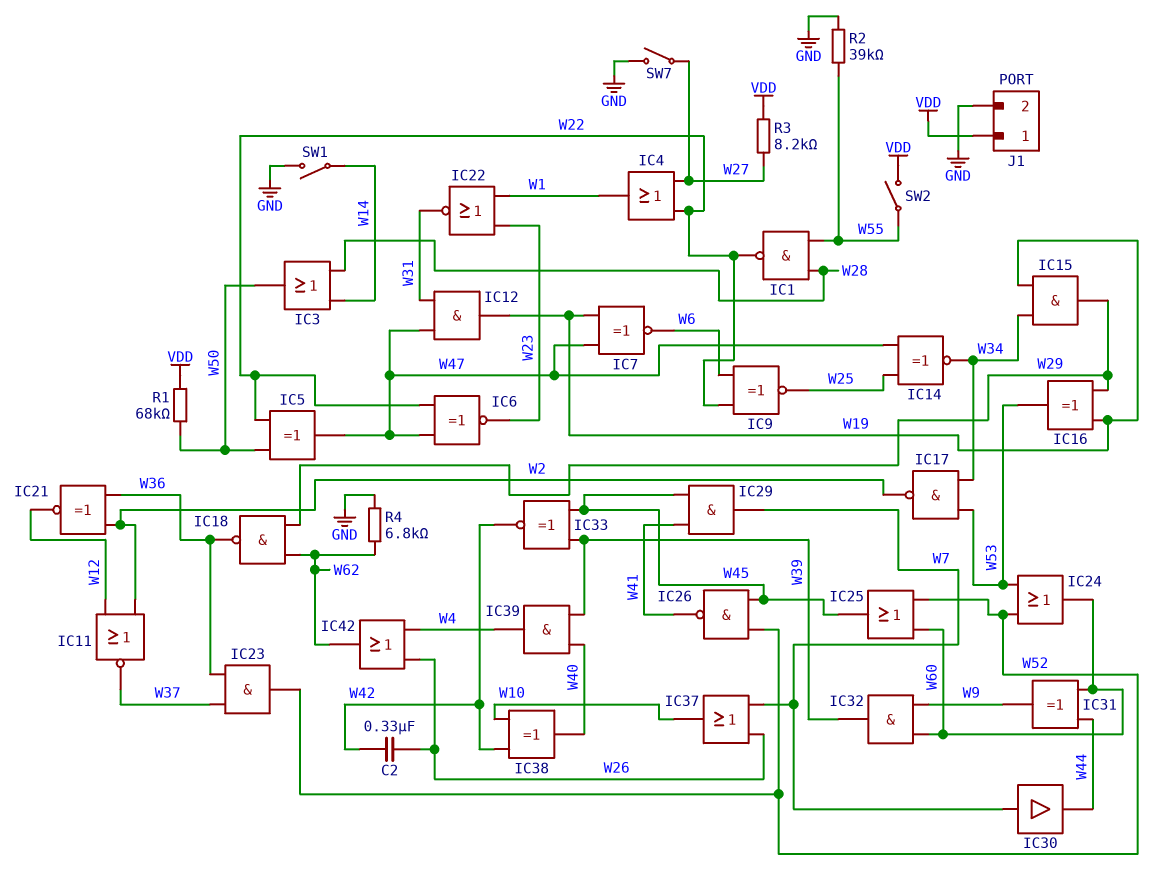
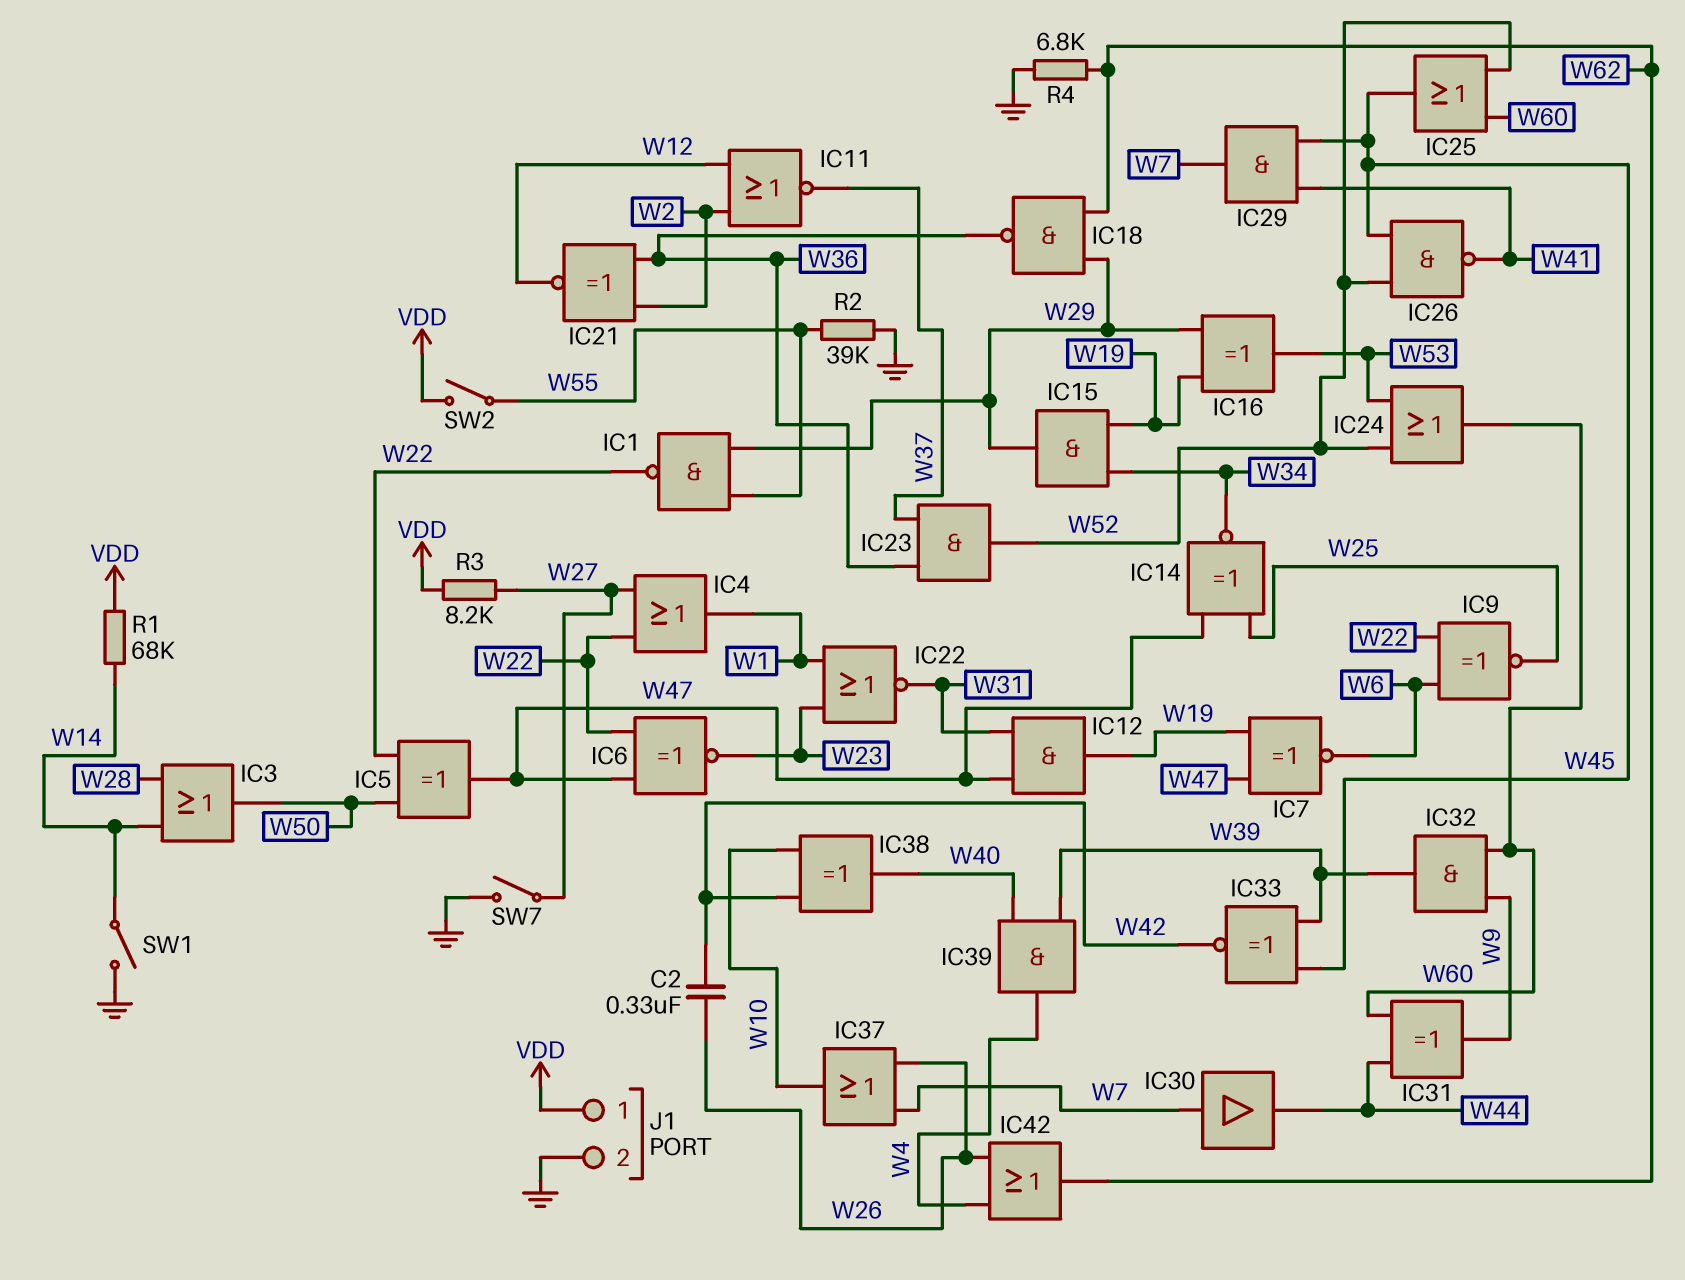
IC1: NAND (in W28, in W55, out W22) -> NAND (in W29, in W55, out W22)
IC17: NAND (in W34, in W53, out W2) -> none
R1: 68k (VDD, W50) -> 68k (VDD, W14)

